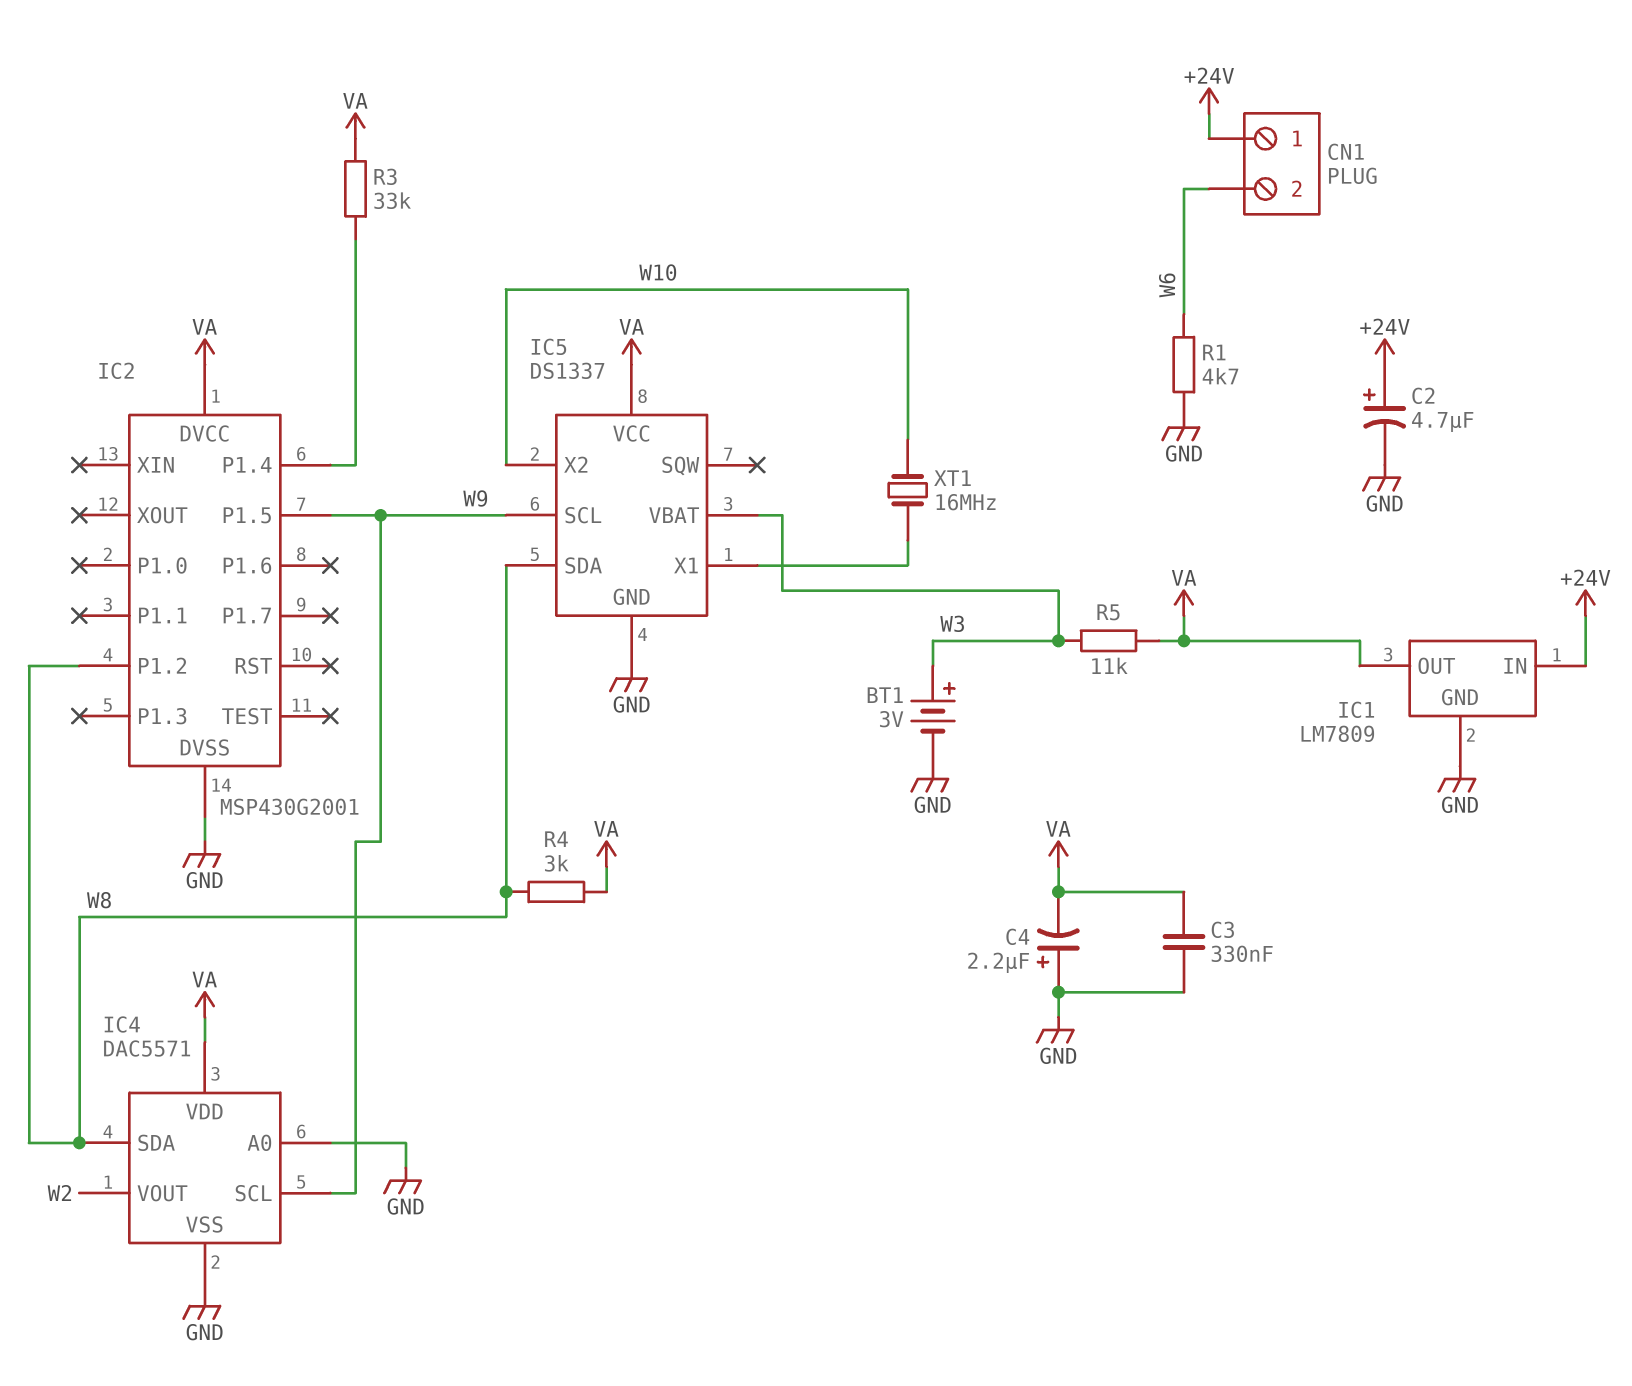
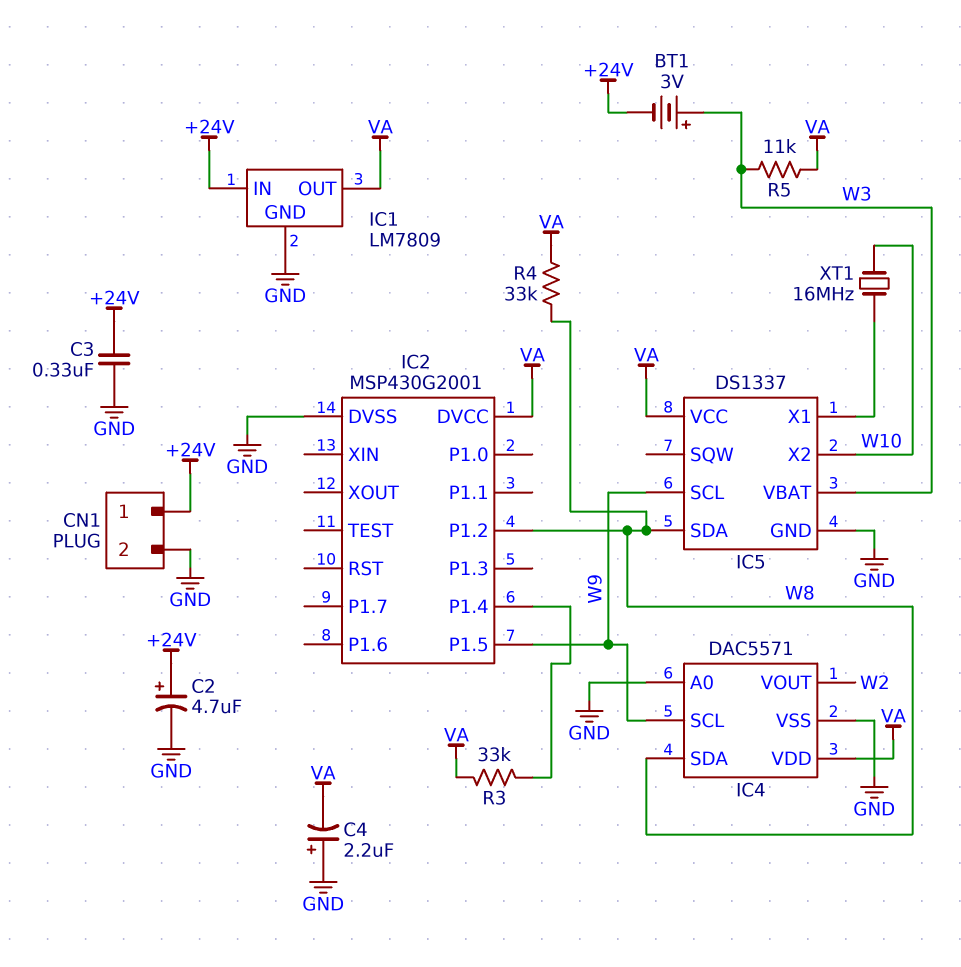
BT1: 3V (plus W3, minus GND) -> 3V (plus W3, minus +24V)
C3: 330nF (GND, VA) -> 330nF (+24V, GND)
CN1 pin 2: W6 -> GND
R1: 4.7k (GND, W6) -> none
R4: 3k (VA, W8) -> 33k (VA, W8)

